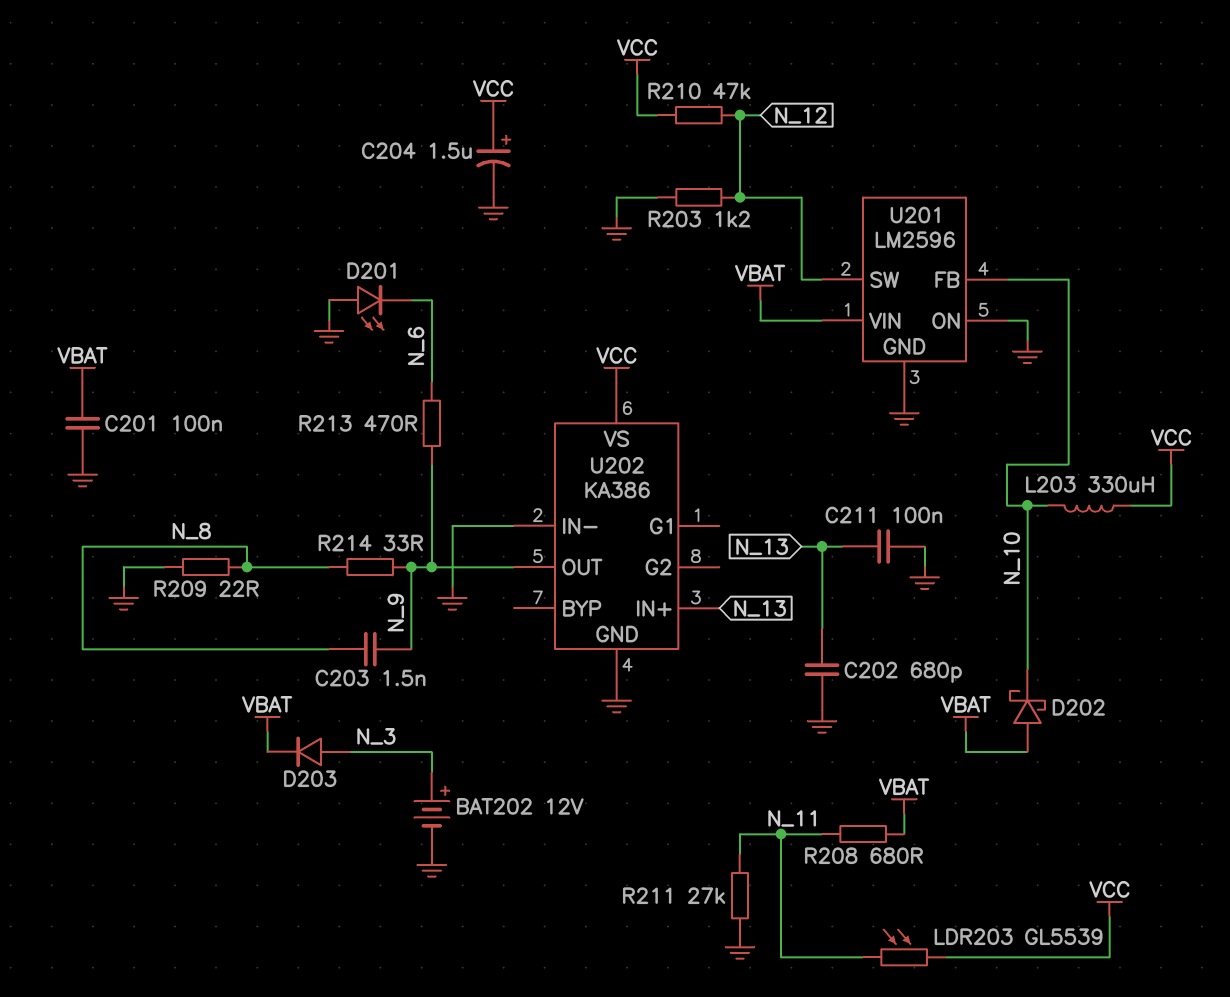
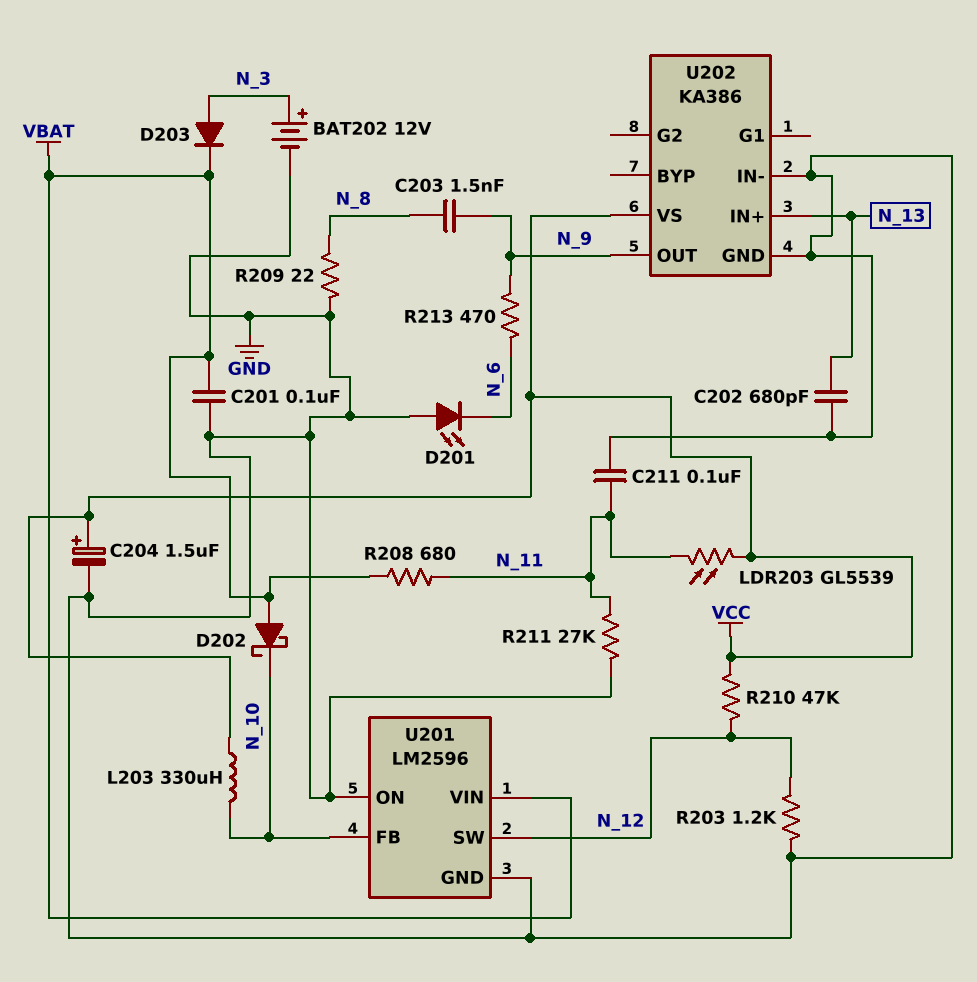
C211: 100nF (GND, N_13) -> 100nF (GND, N_11)
R214: 33 (N_8, N_9) -> none

